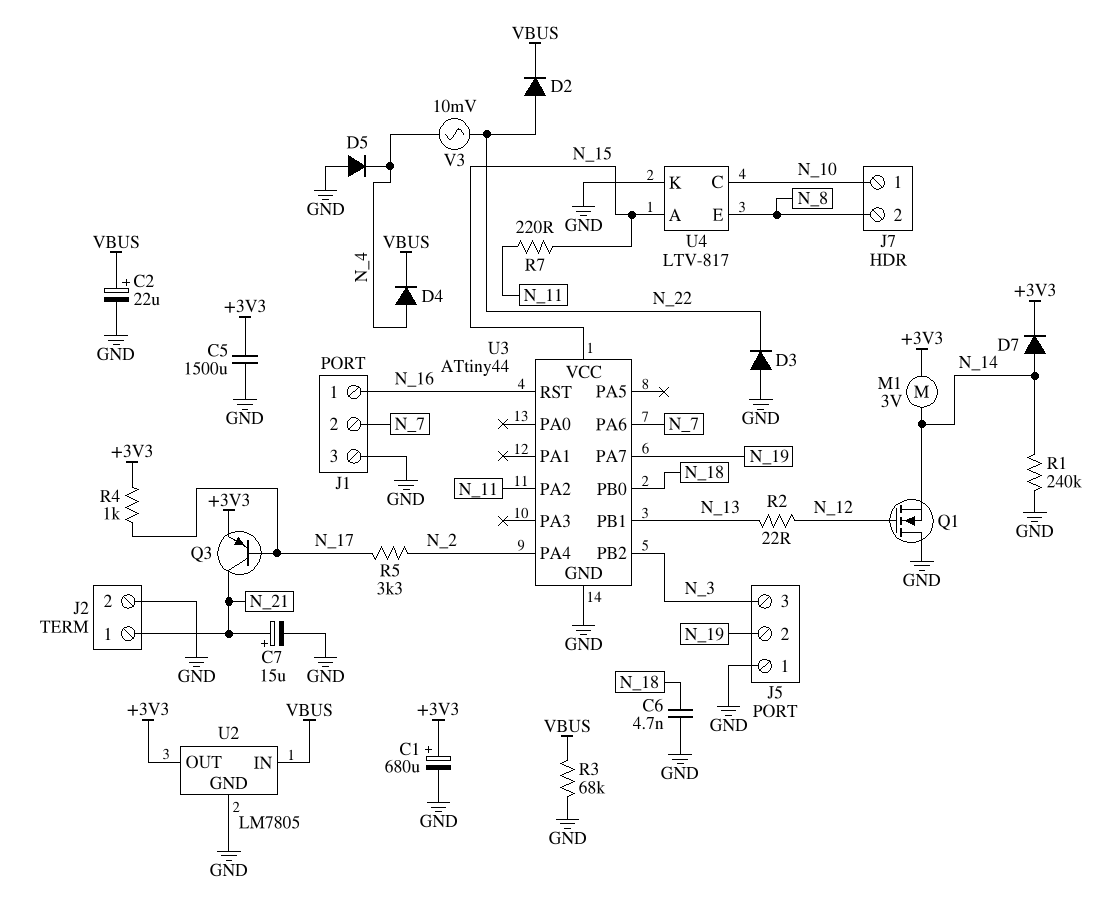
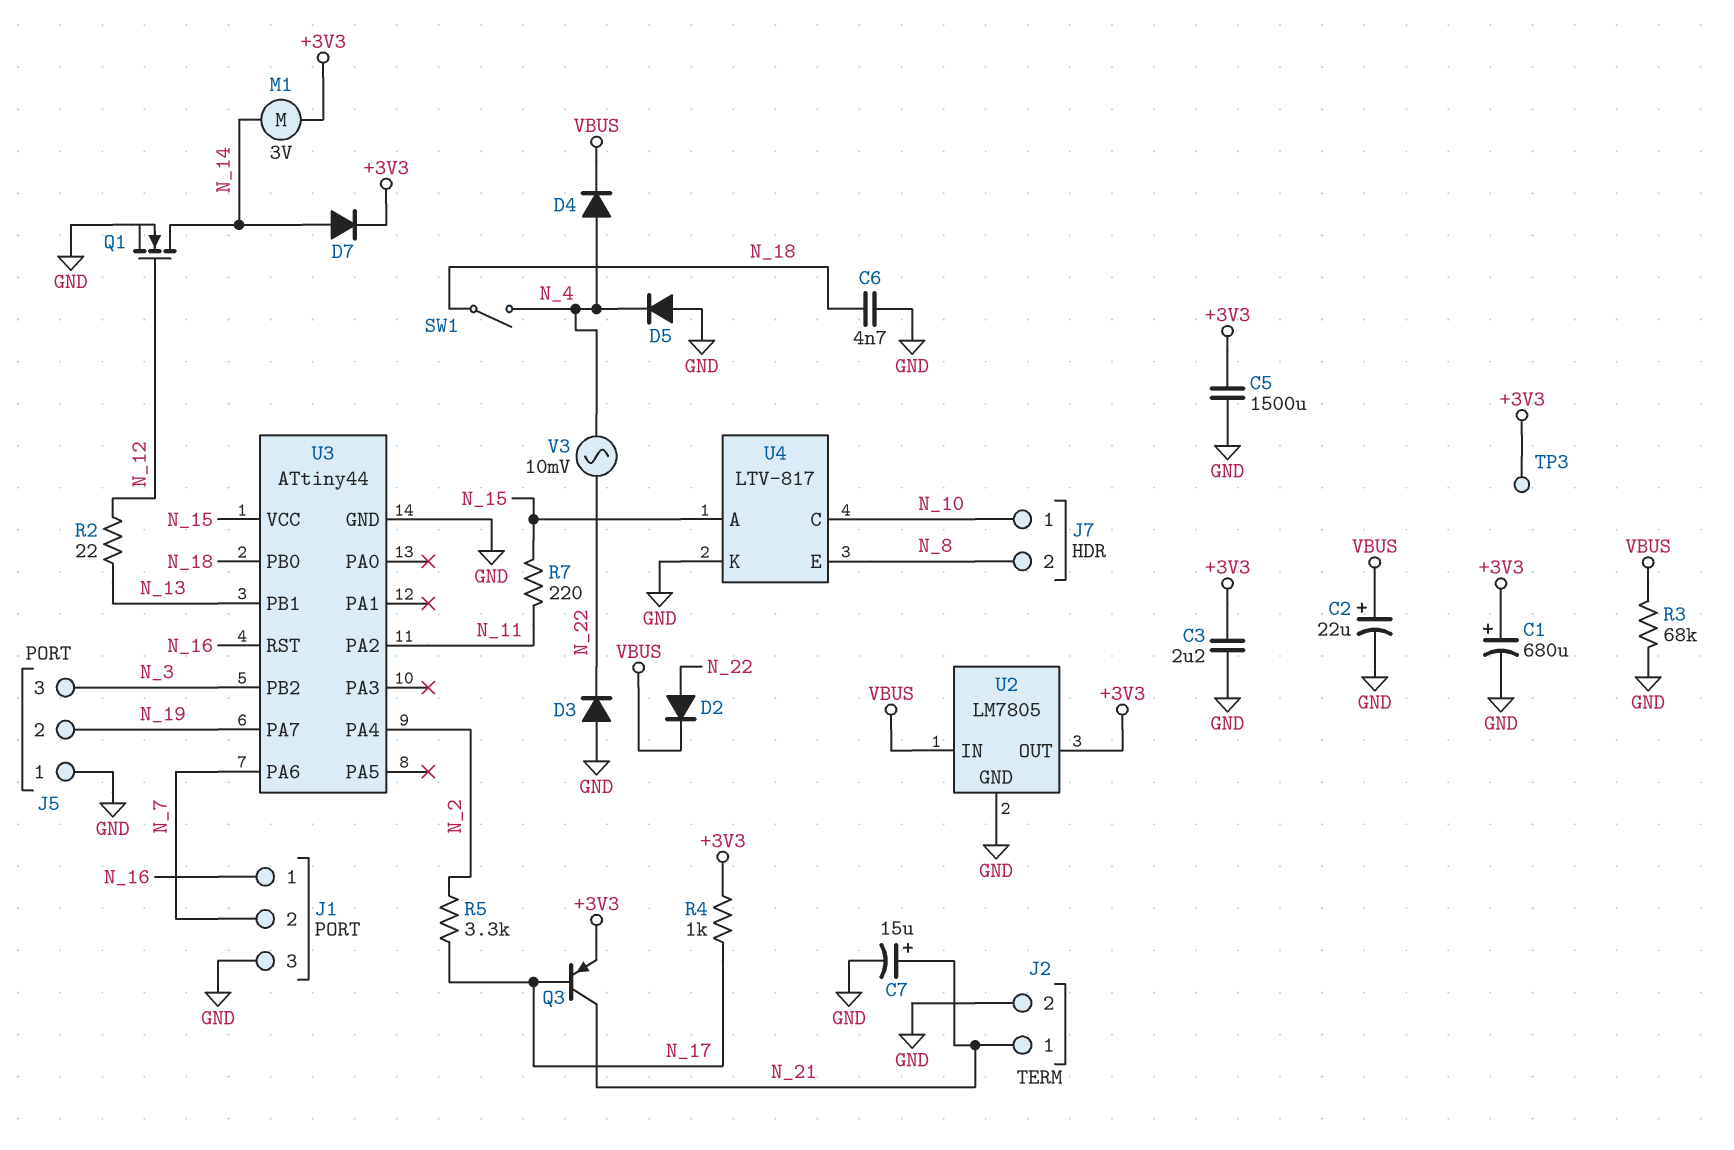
C3: none -> 2.2uF (+3V3, GND)
Q1: NMOS (G N_12, D GND, S N_14) -> NMOS (G N_12, D N_14, S GND)
R1: 240k (GND, N_14) -> none
SW1: none -> switch (N_4, N_18)
TP3: none -> test point (+3V3)

